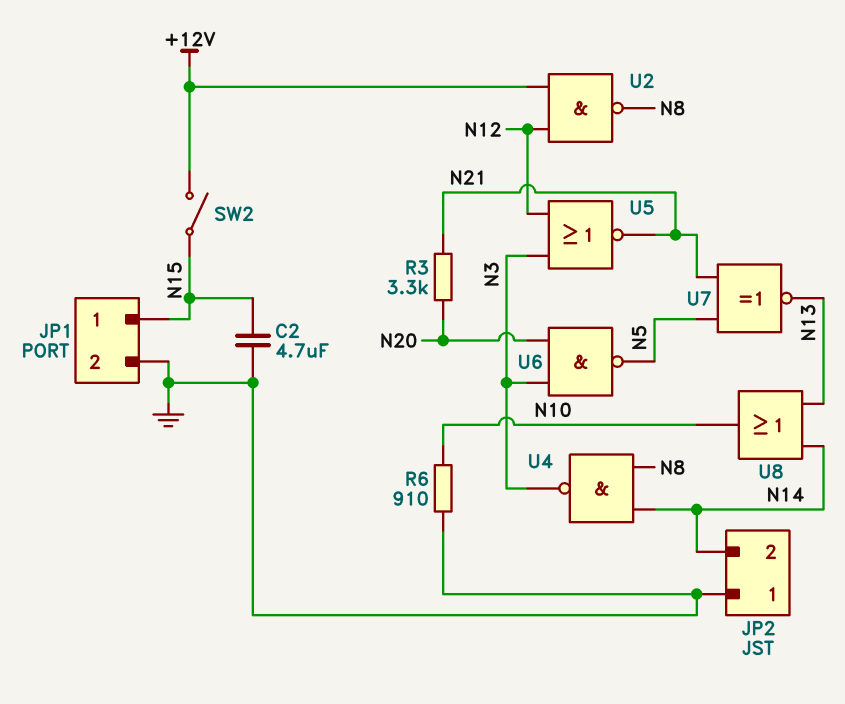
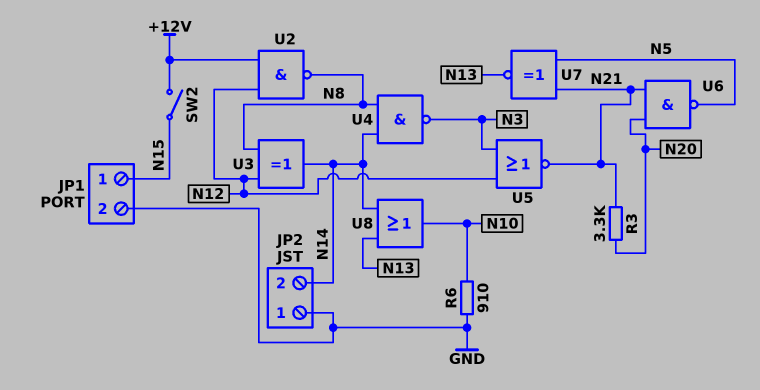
C2: 4.7uF (GND, N15) -> none
U3: none -> XOR (in N8, in N12, out N14)
U6: NAND (in N3, in N20, out N5) -> NAND (in N20, in N21, out N5)

